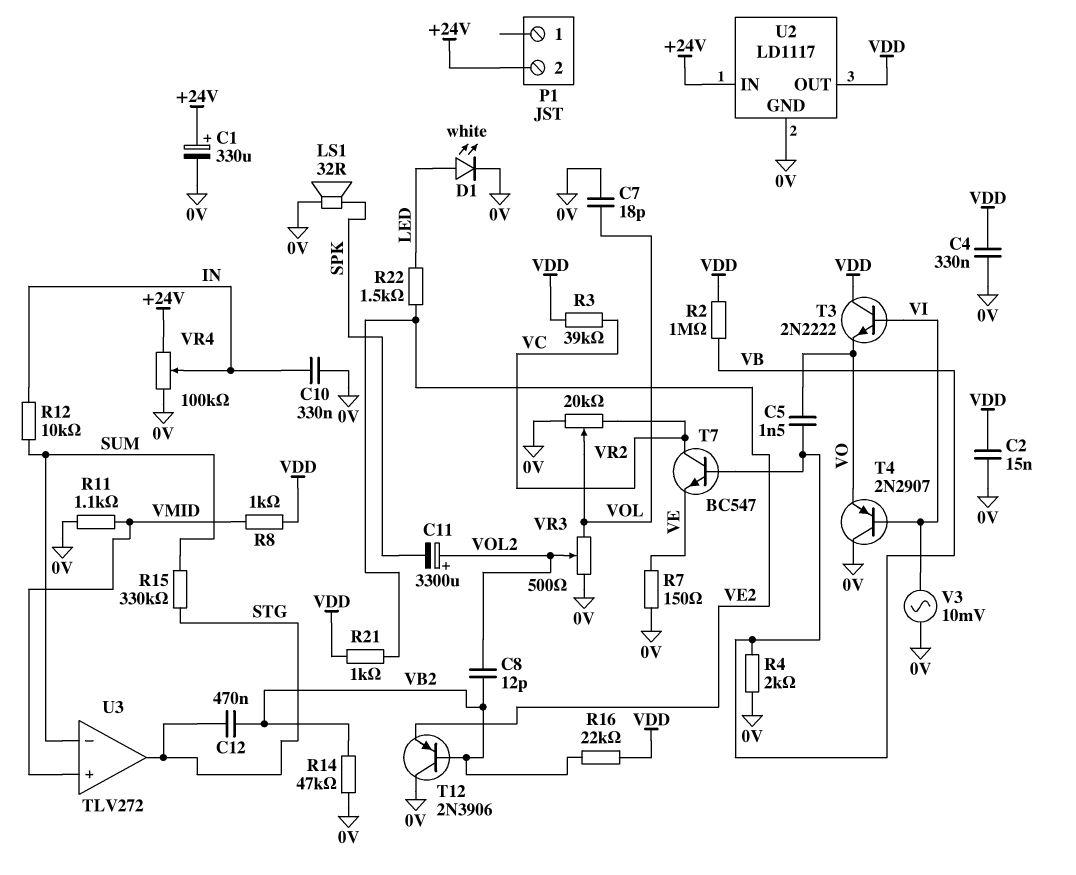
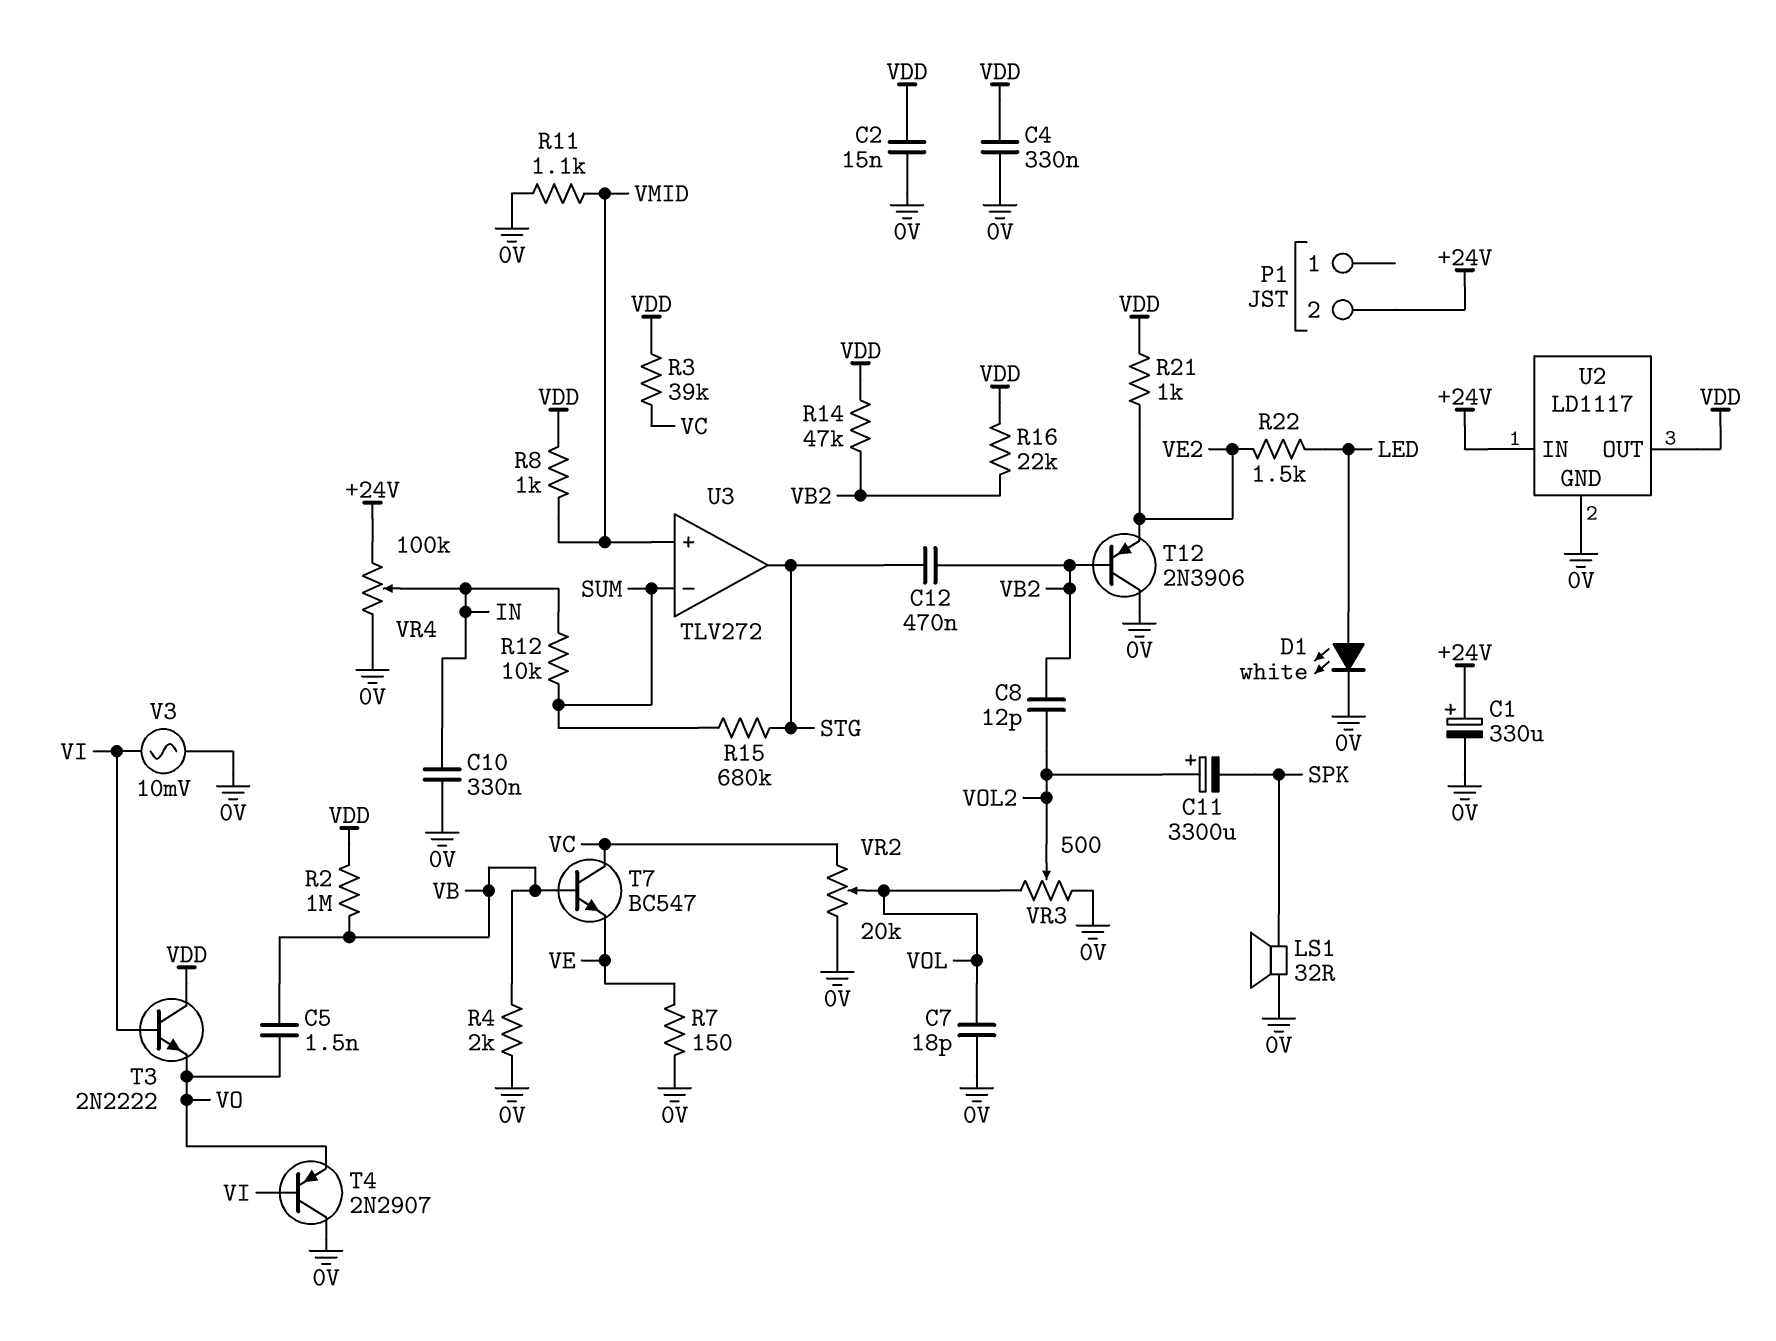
R14: 47k (0V, VB2) -> 47k (VB2, VDD)
R15: 330k (STG, SUM) -> 680k (STG, SUM)

